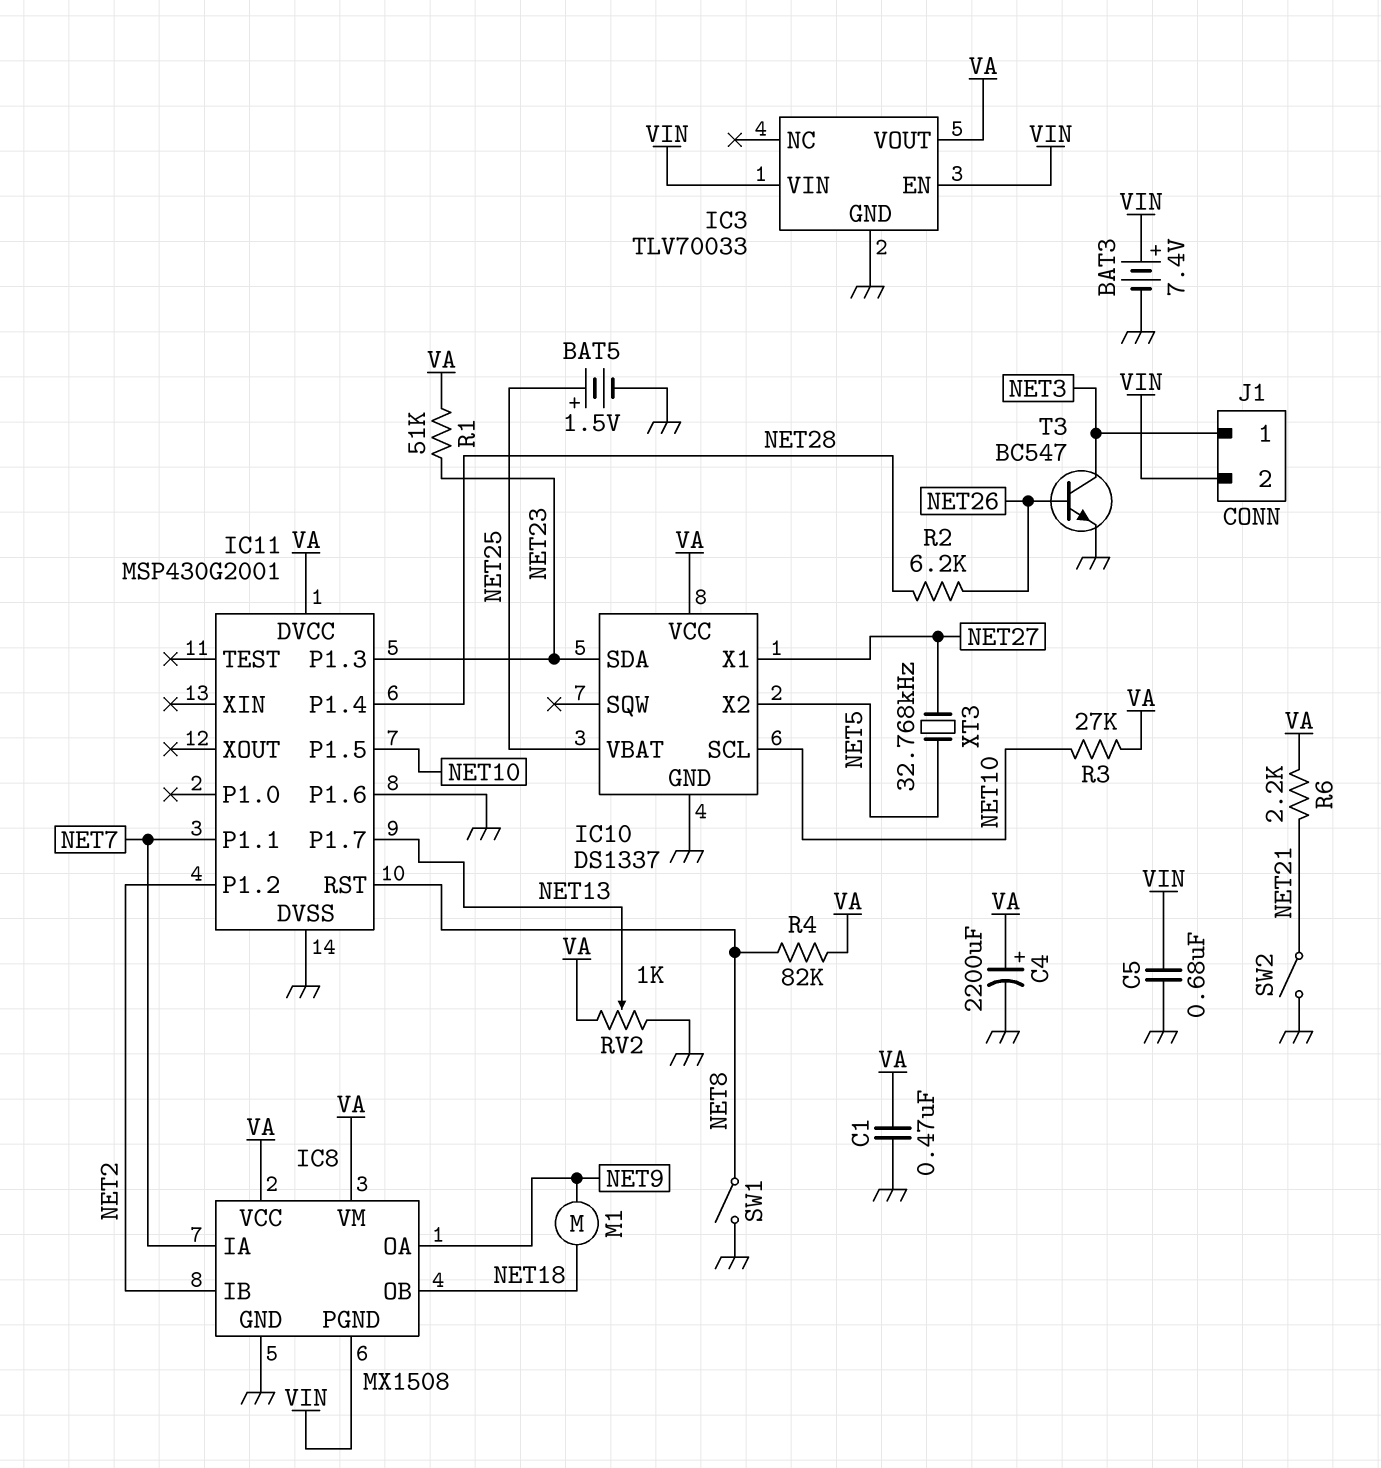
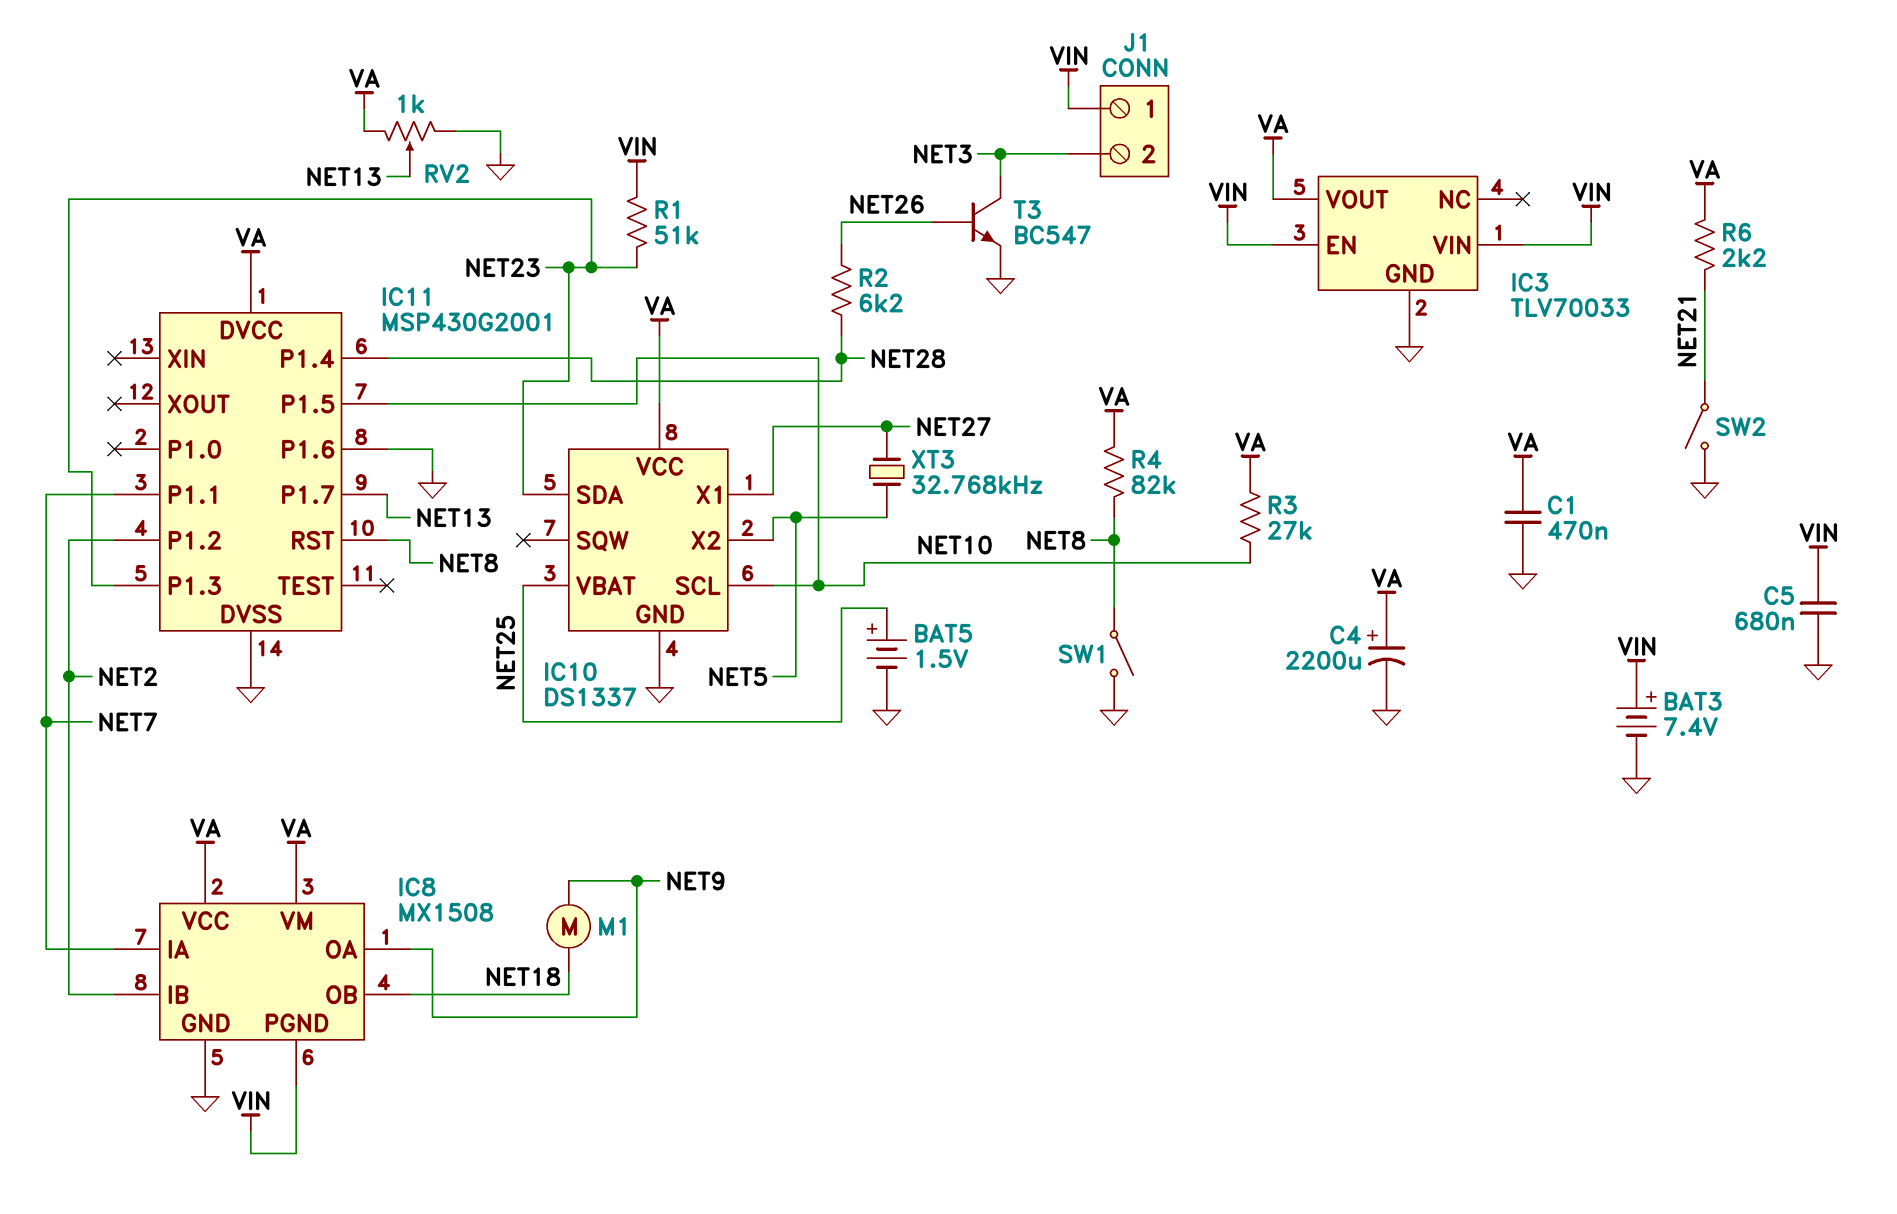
J1 pin 1: NET3 -> VIN
J1 pin 2: VIN -> NET3
R1: 51k (NET23, VA) -> 51k (NET23, VIN)

